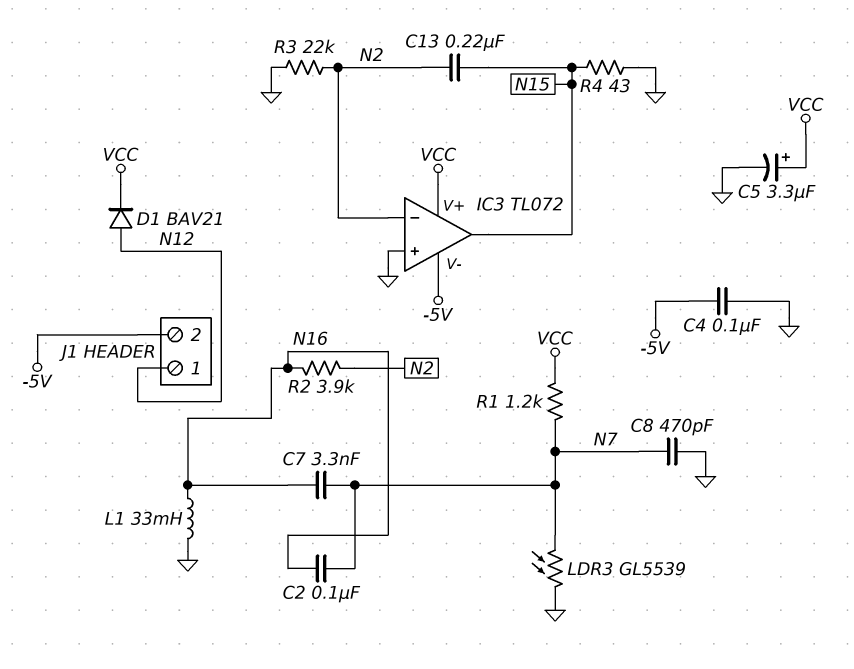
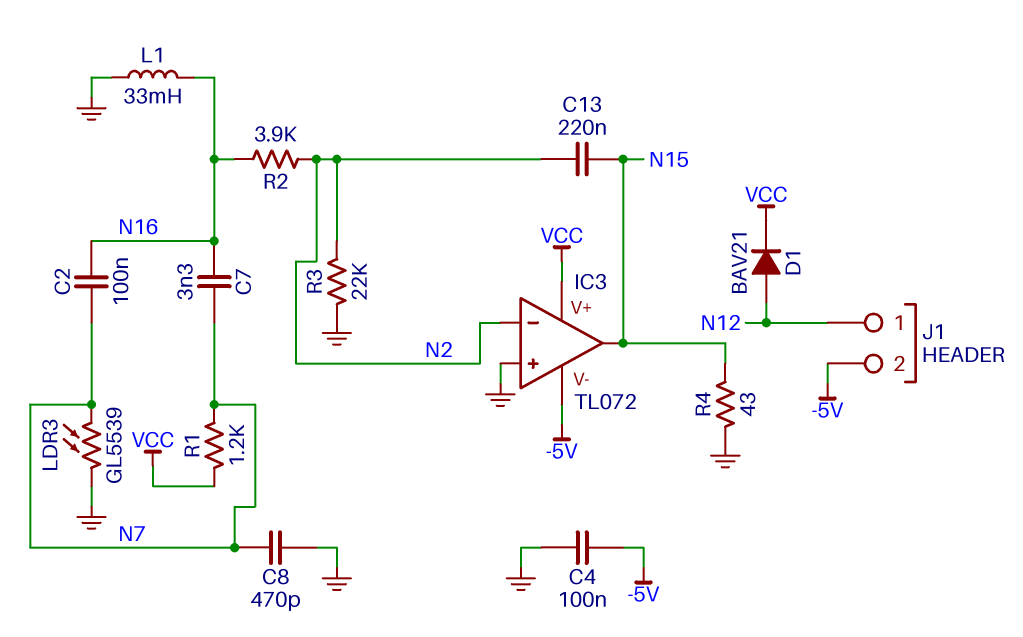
C5: 3.3uF (plus VCC, minus GND) -> none

